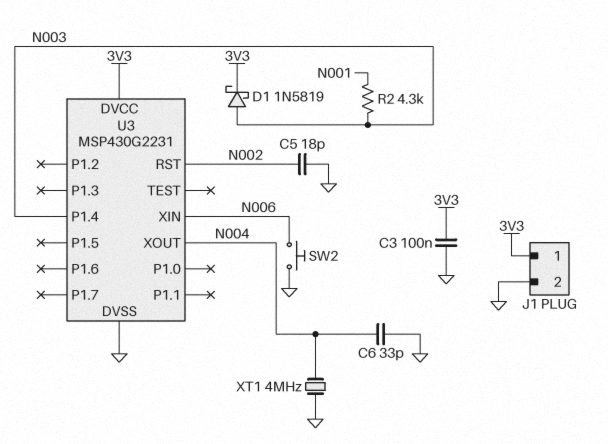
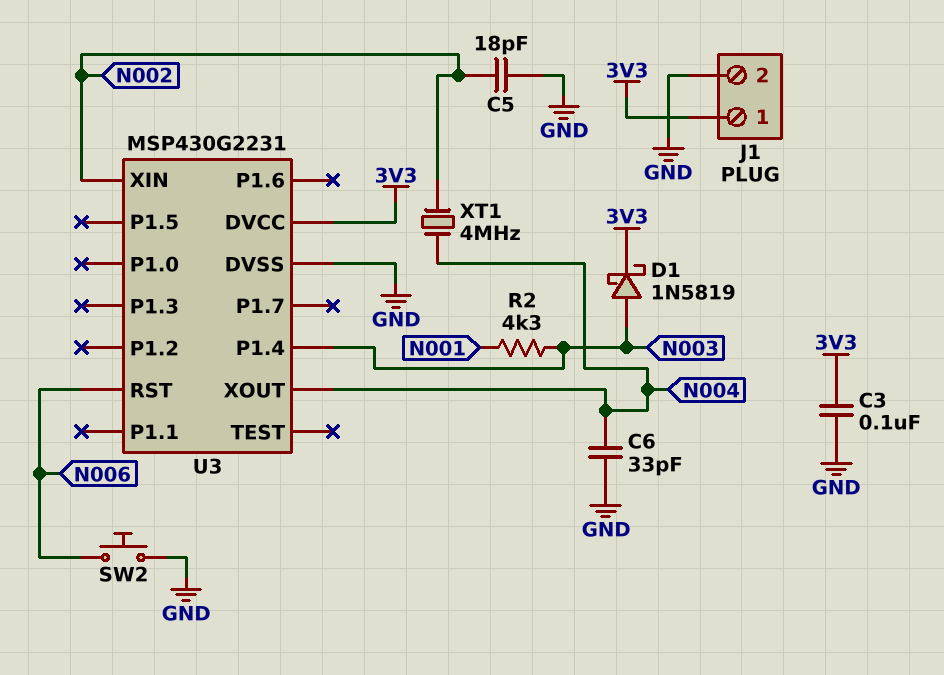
U3 pin RST: N002 -> N006
U3 pin XIN: N006 -> N002
XT1: 4MHz (GND, N004) -> 4MHz (N002, N004)

